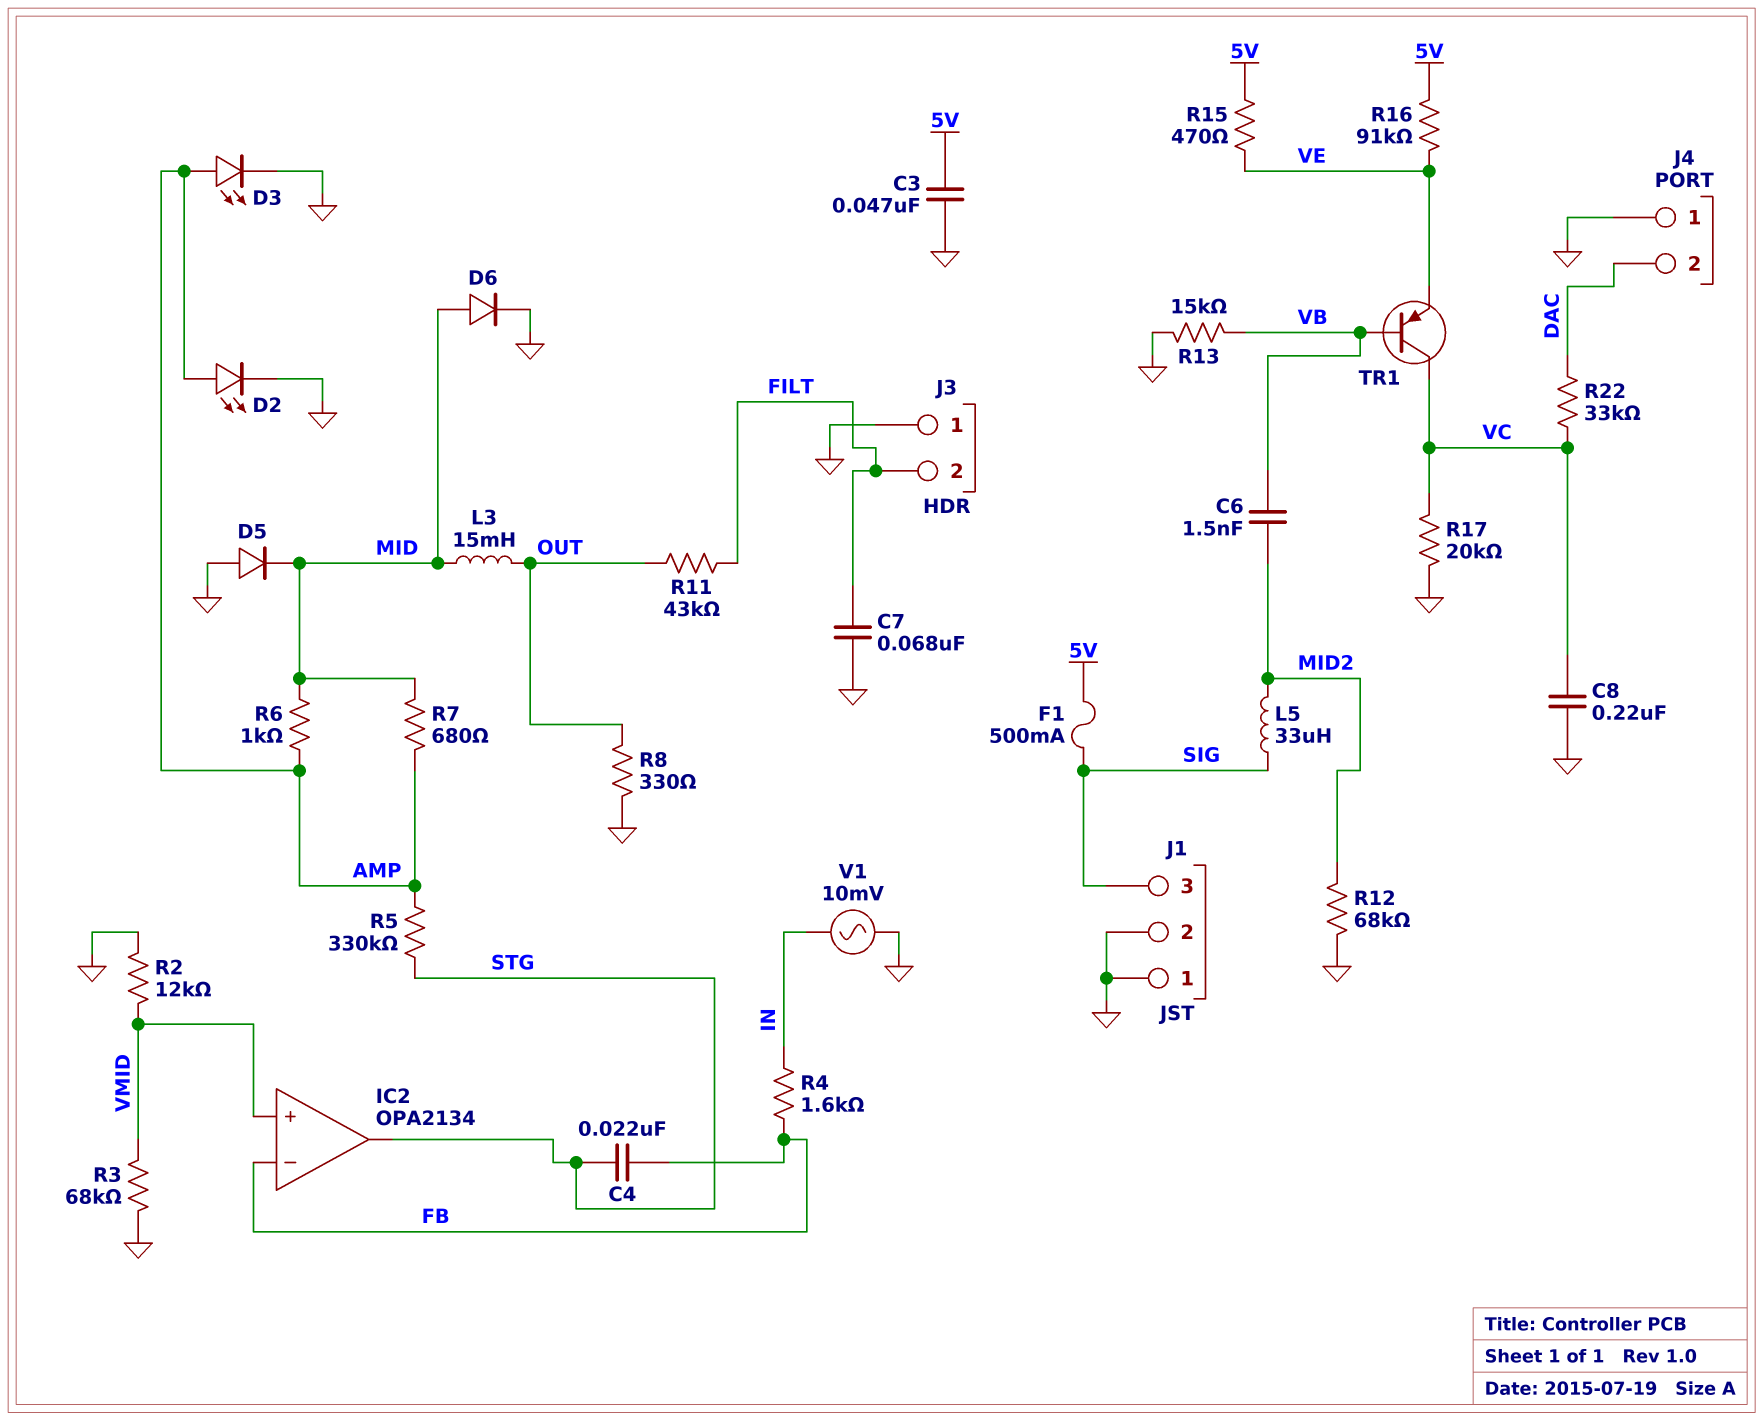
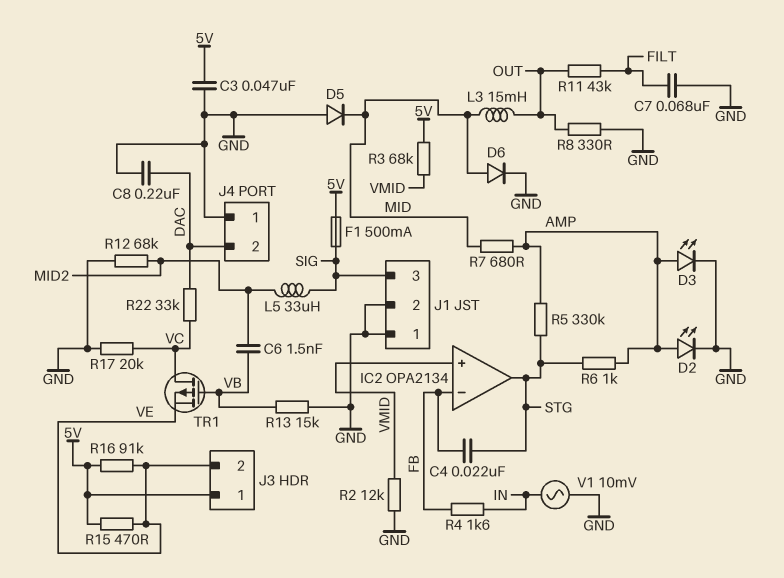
C8: 220nF (GND, VC) -> 220nF (DAC, GND)
J3 pin 1: GND -> 5V
J3 pin 2: FILT -> VE
R3: 68k (GND, VMID) -> 68k (5V, VMID)
R6: 1k (AMP, MID) -> 1k (AMP, STG)
TR1: PNP (B VB, C VC, E VE) -> PMOS (G VB, D VC, S VE)

